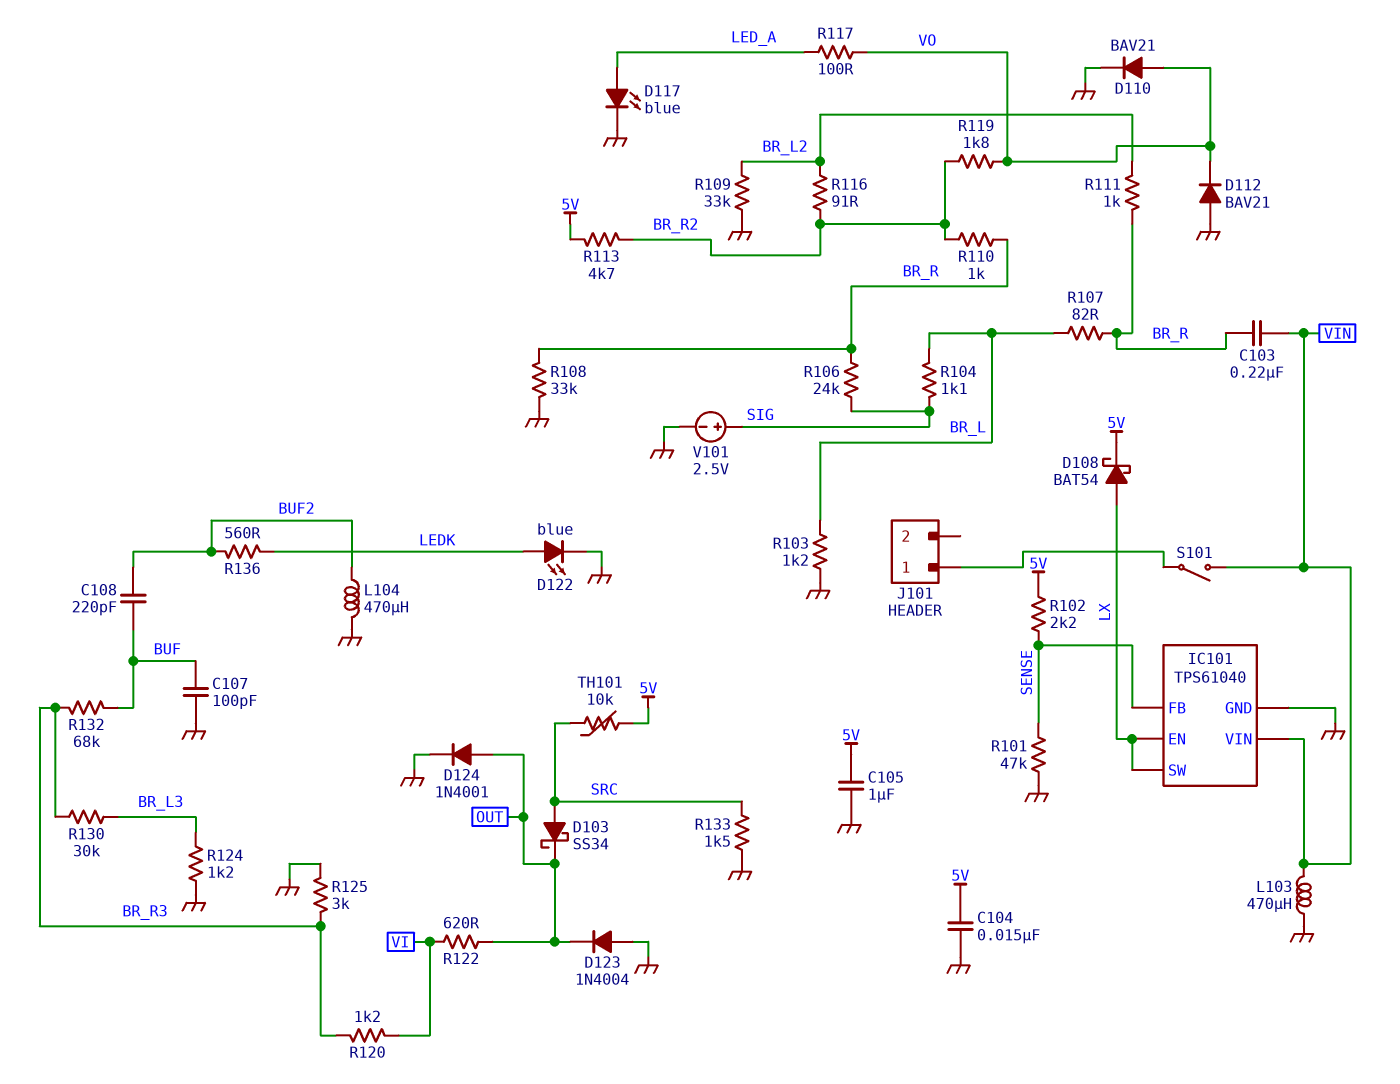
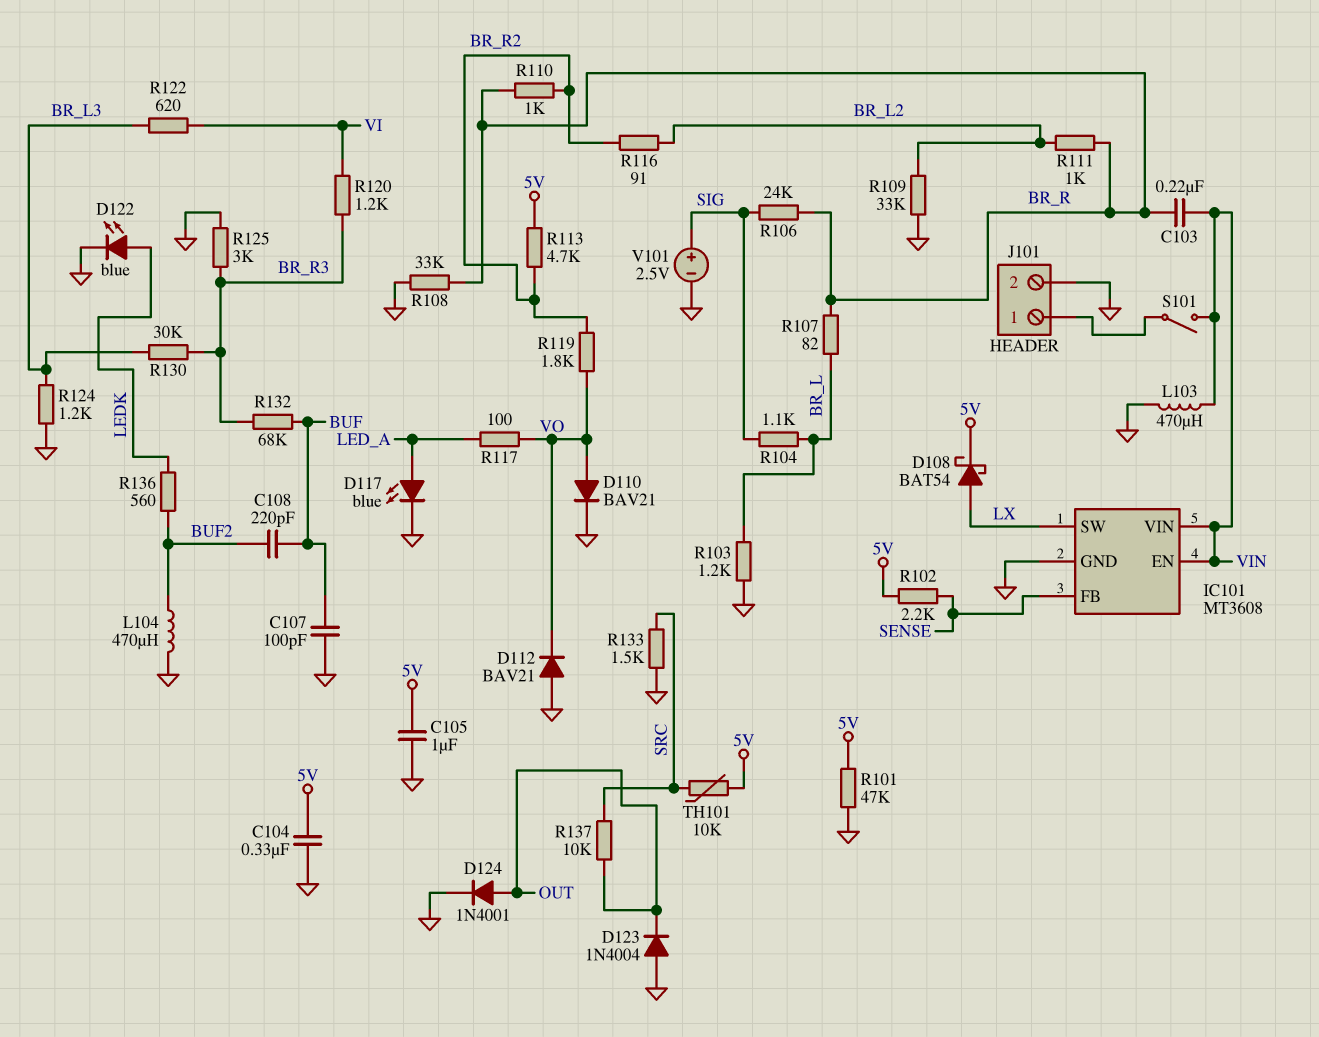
C104: 15nF (5V, GND) -> 330nF (5V, GND)
D103: schottky SS34 (A SRC, K OUT) -> none
IC101: TPS61040 -> MT3608
IC101 pin EN: LX -> VIN
J101 pin 2: none -> GND
R101: 47k (GND, SENSE) -> 47k (5V, GND)
R122: 620 (OUT, VI) -> 620 (BR_L3, VI)
R137: none -> 10k (OUT, SRC)

